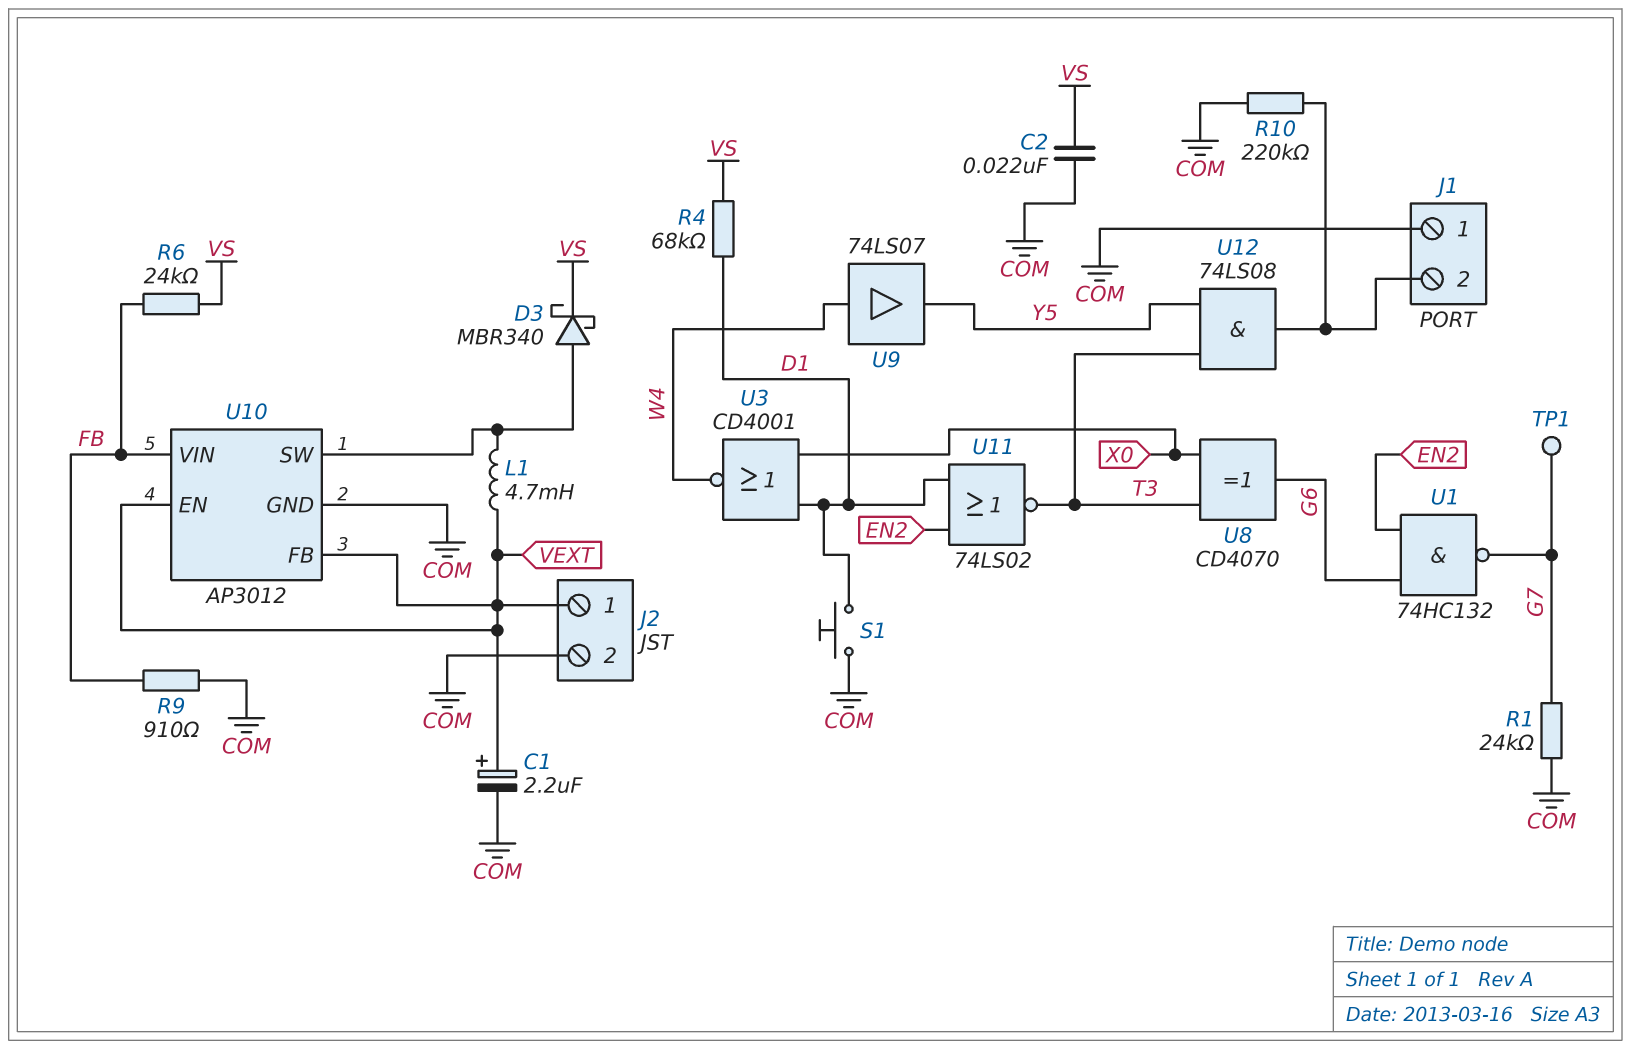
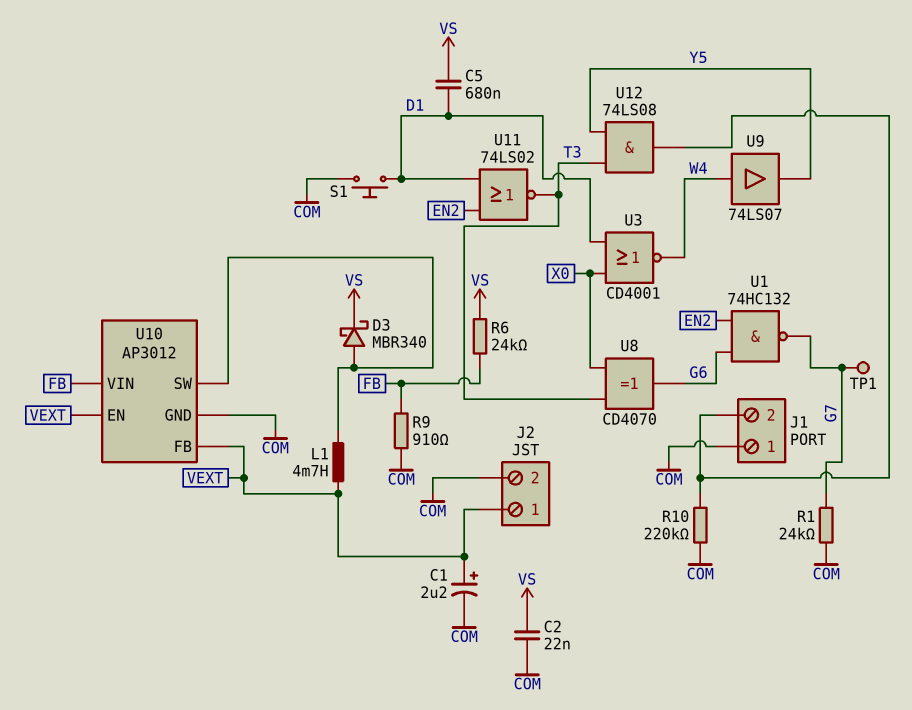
C5: none -> 680nF (D1, VS)
R4: 68k (D1, VS) -> none

